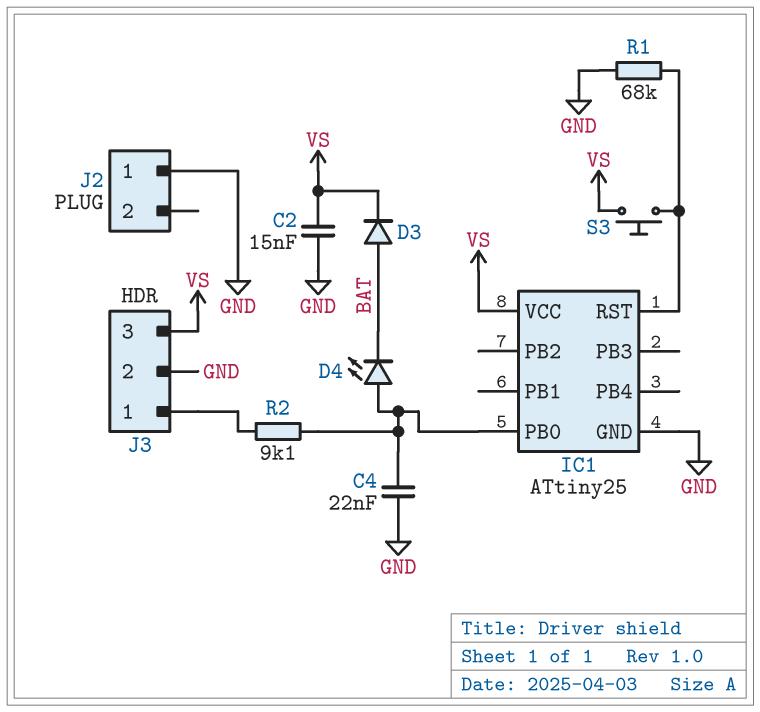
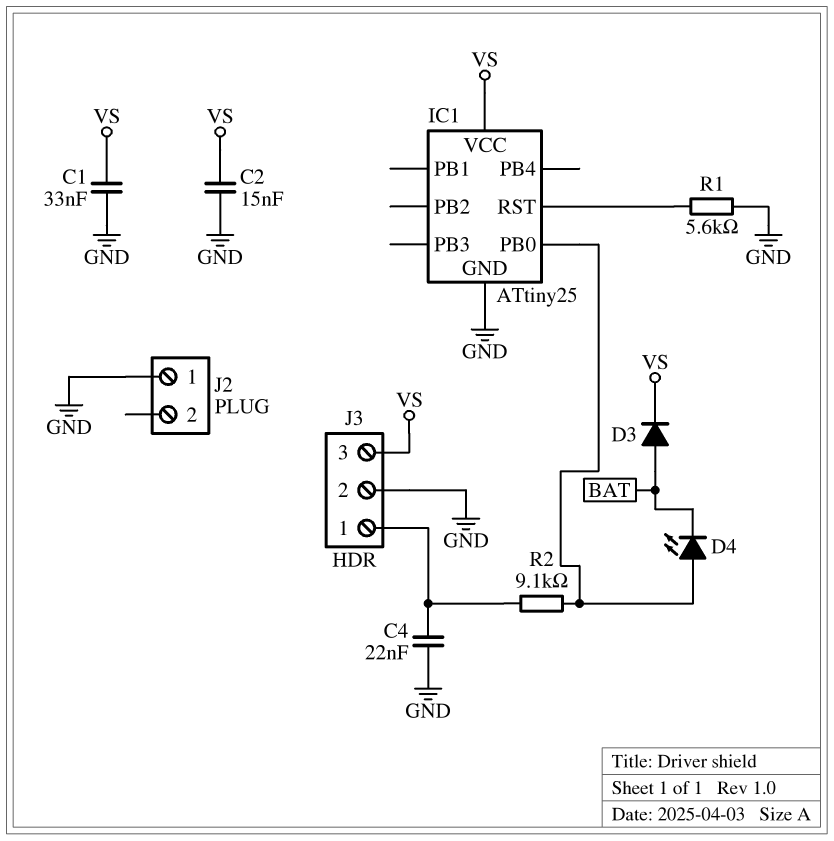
C1: none -> 33nF (GND, VS)
C4: 22nF (GND, IC1/PB0) -> 22nF (GND, J3/1)
R1: 68k (GND, IC1/RST) -> 5.6k (GND, IC1/RST)
S3: button (IC1/RST, VS) -> none

